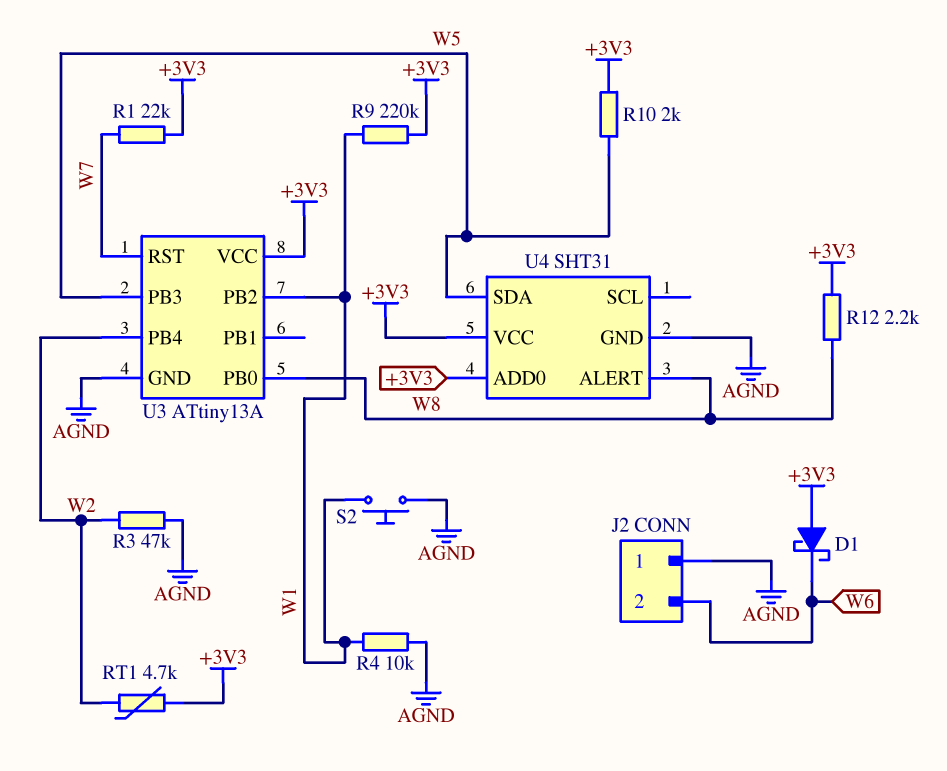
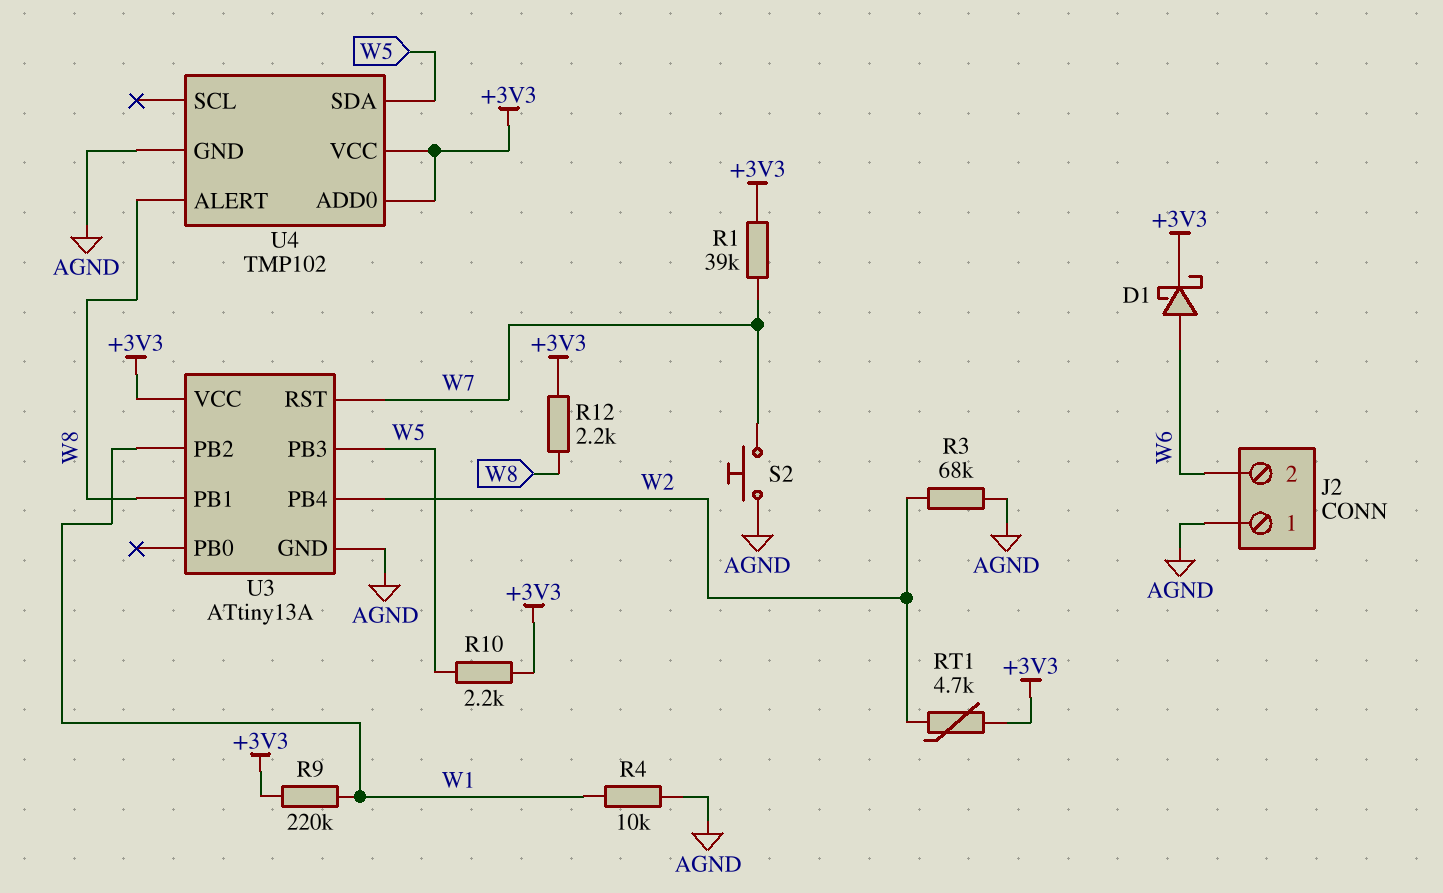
D1: schottky (A +3V3, K W6) -> schottky (A W6, K +3V3)
R1: 22k (+3V3, W7) -> 39k (+3V3, W7)
R3: 47k (AGND, W2) -> 68k (AGND, W2)
R10: 2k (+3V3, W5) -> 2.2k (+3V3, W5)
S2: button (AGND, W1) -> button (AGND, W7)
U3 pin PB0: W8 -> none
U3 pin PB1: none -> W8
U4: SHT31 -> TMP102

